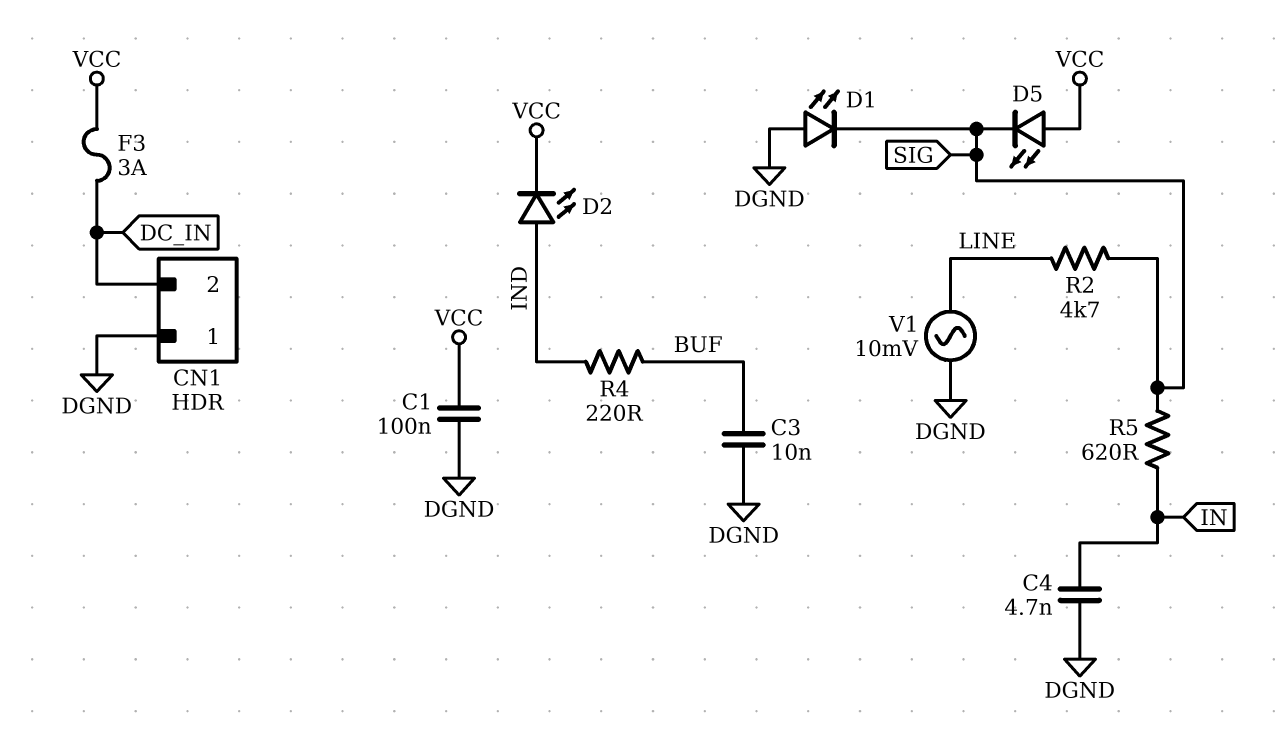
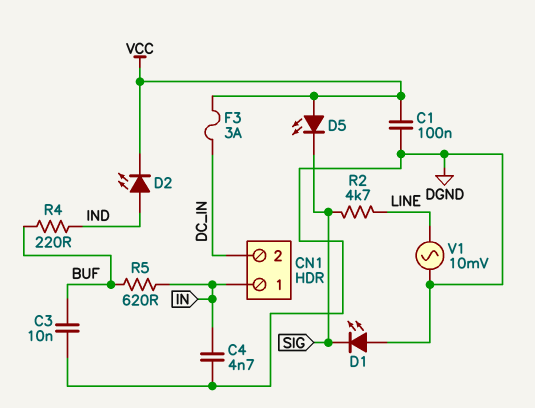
CN1 pin 1: DGND -> IN
R5: 620 (IN, SIG) -> 620 (BUF, IN)

